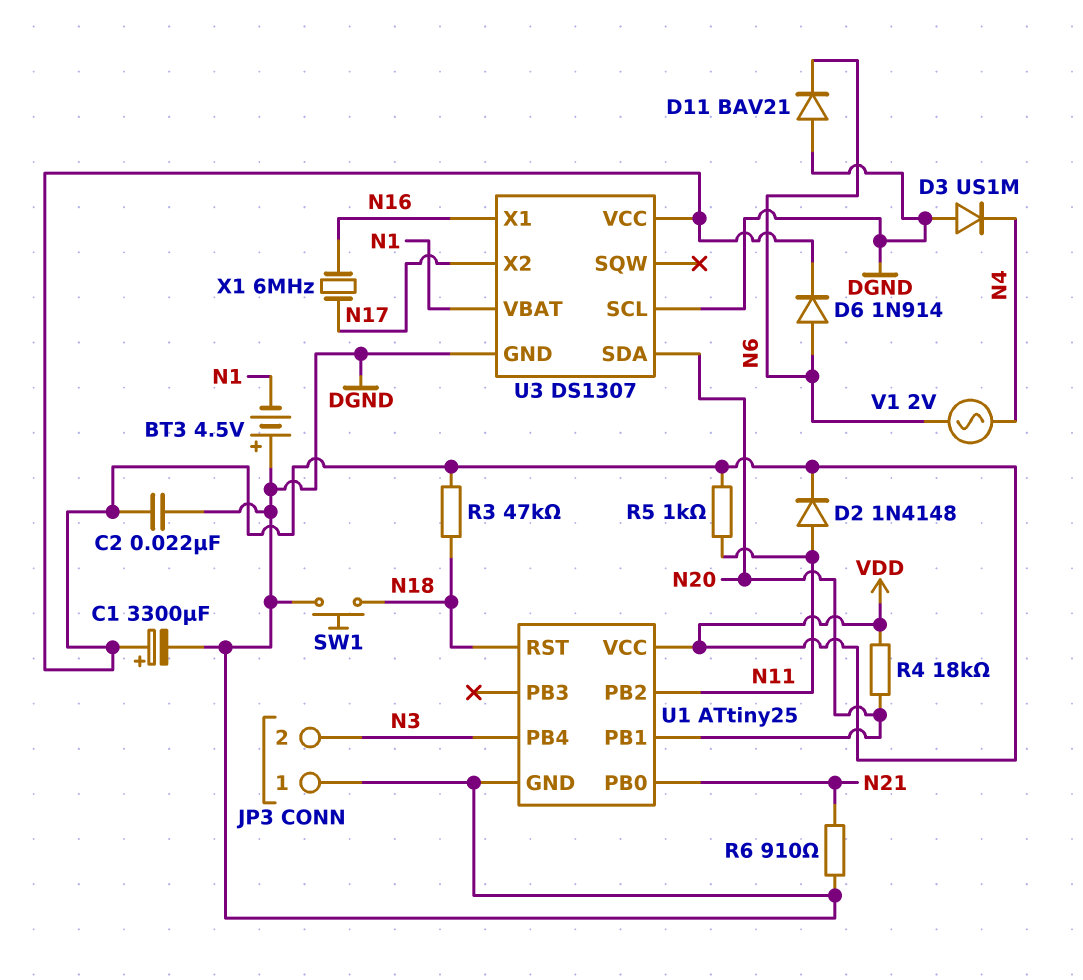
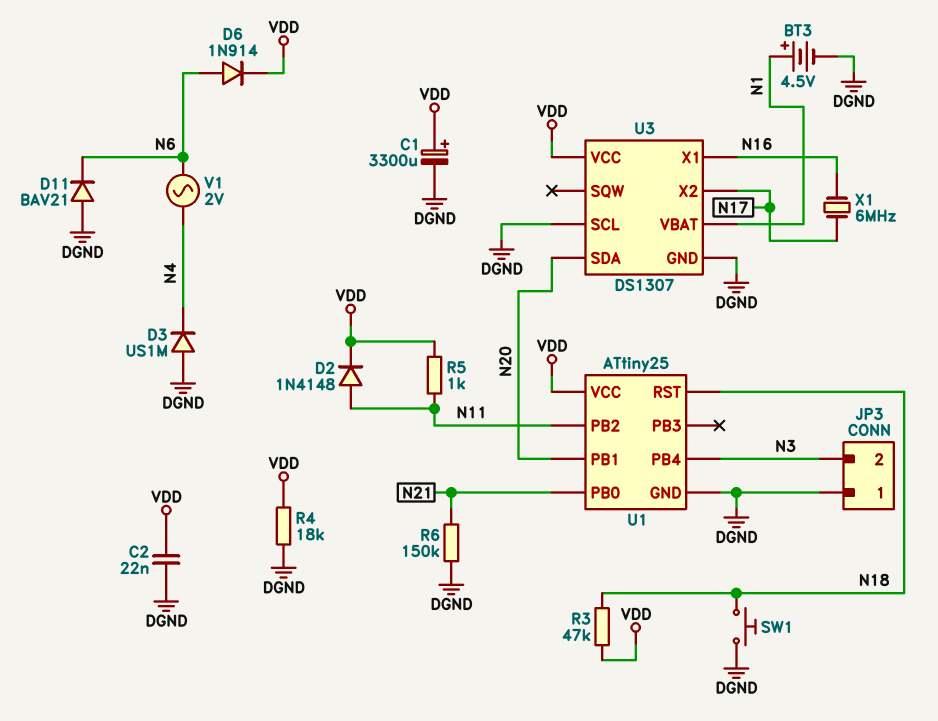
BT3: 4.5V (plus DGND, minus N1) -> 4.5V (plus N1, minus DGND)
R4: 18k (N20, VDD) -> 18k (DGND, VDD)
R6: 910 (DGND, N21) -> 150k (DGND, N21)

